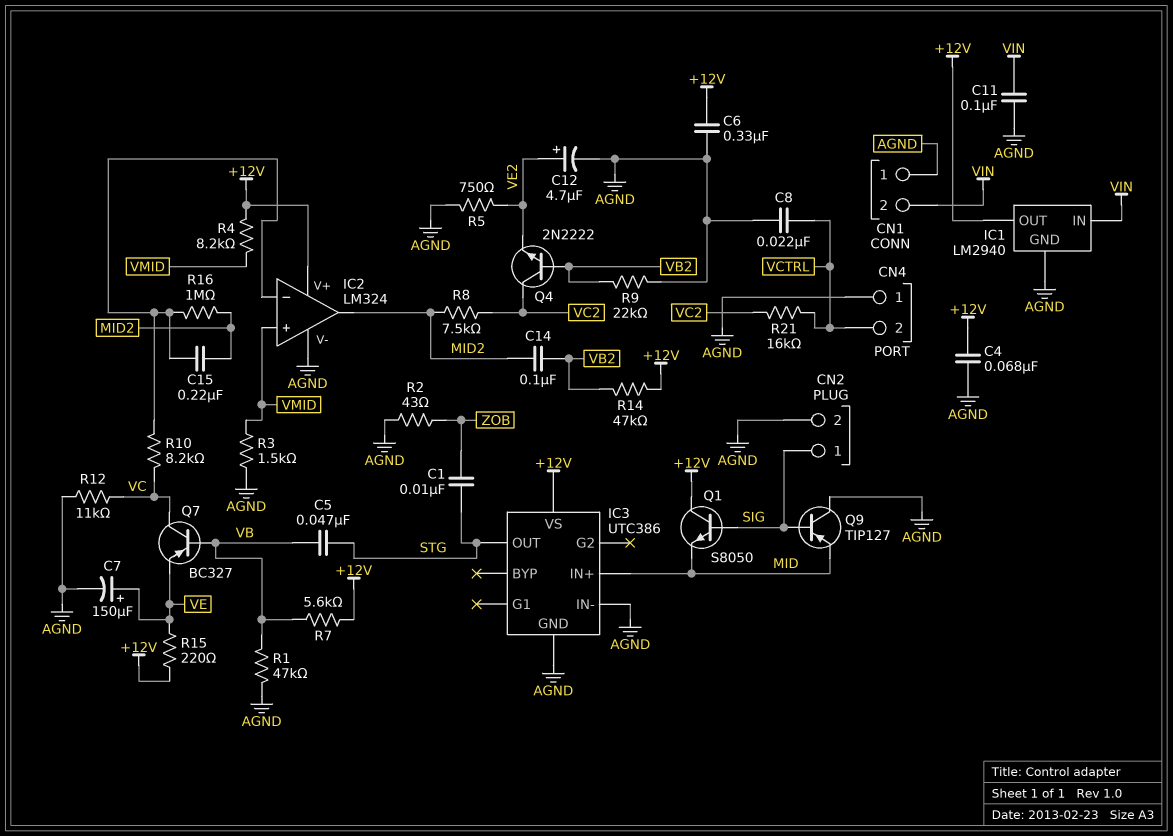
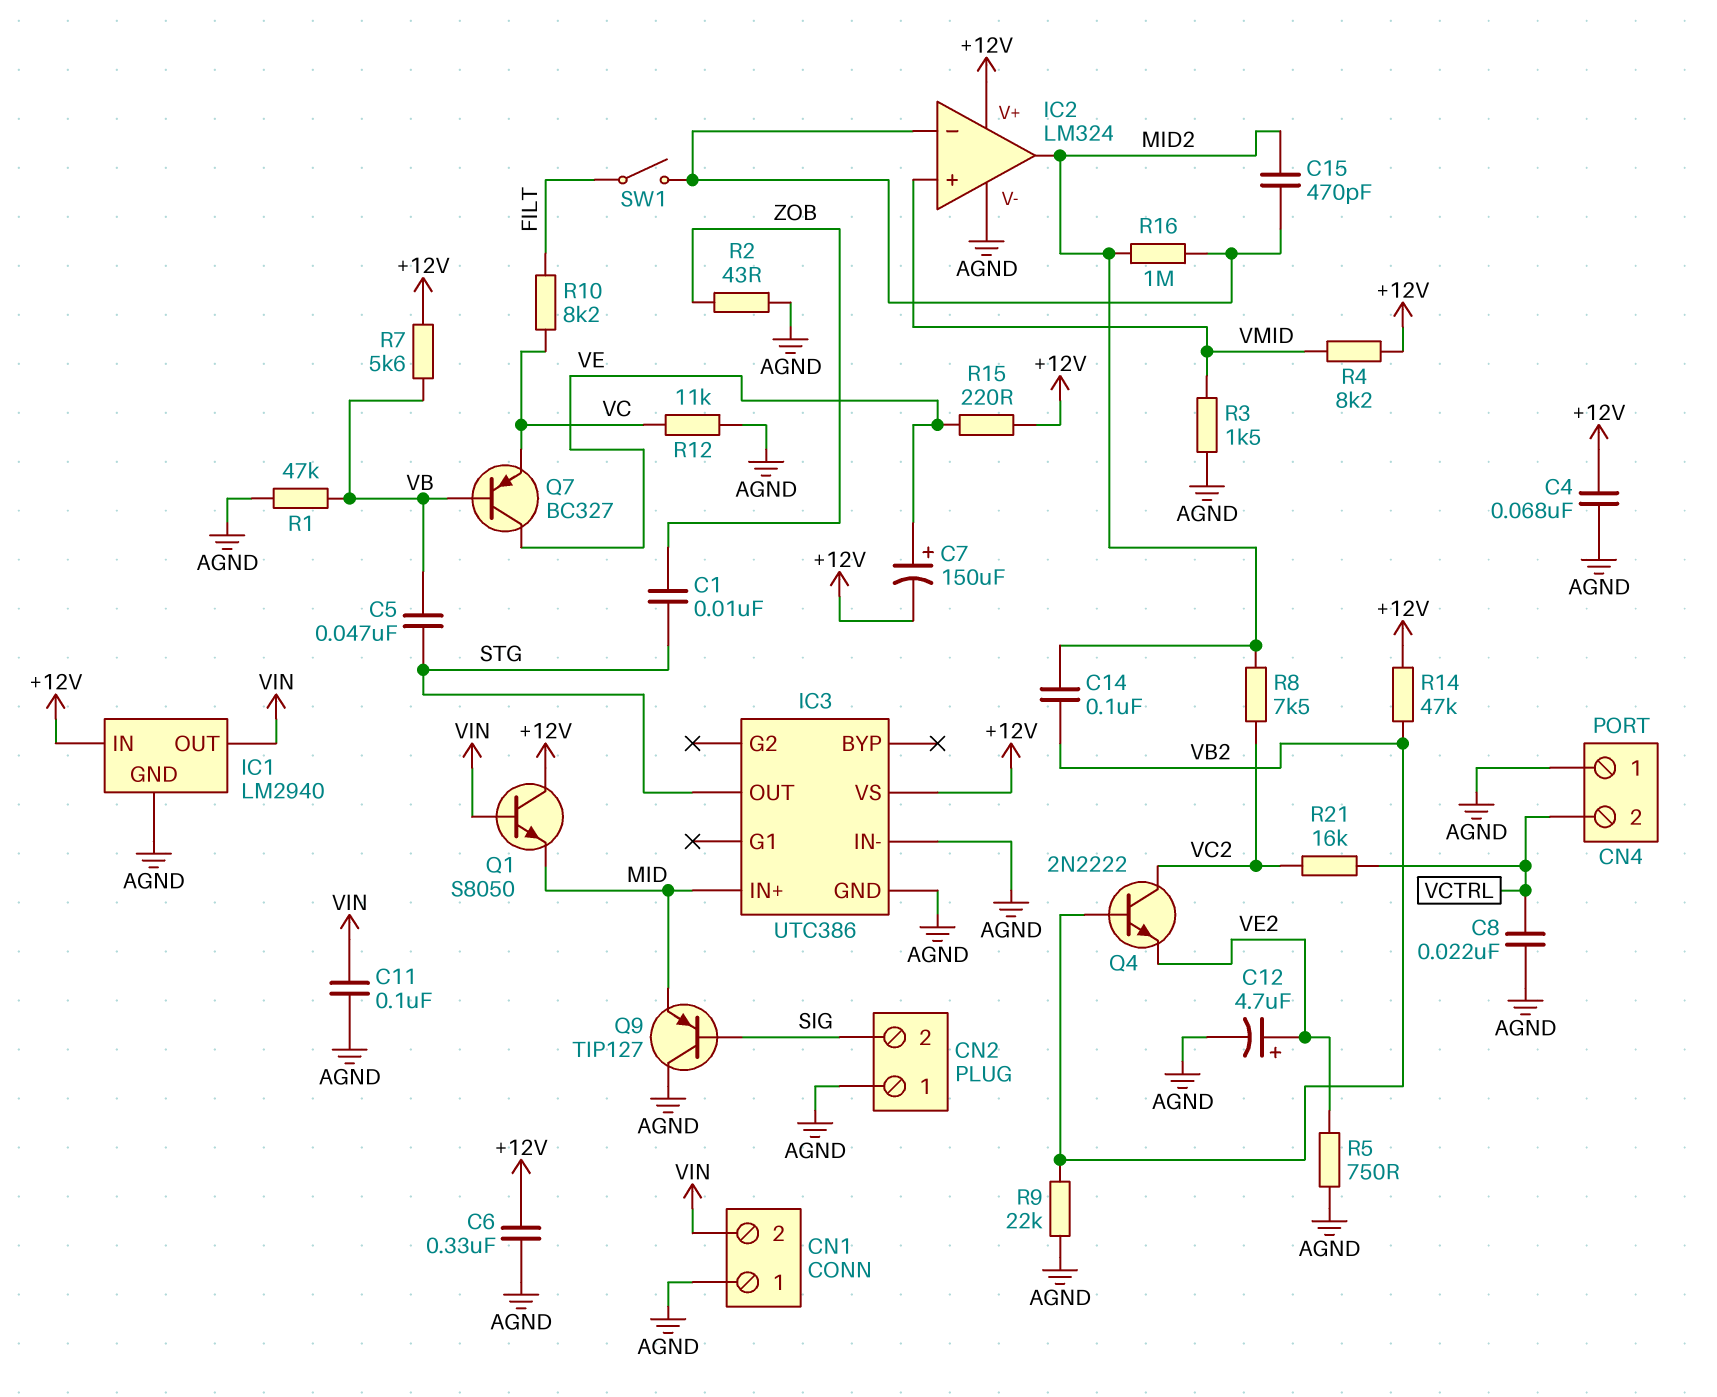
C7: 150uF (plus VE, minus AGND) -> 150uF (plus VE, minus +12V)
C15: 220nF (IC2/in-, MID2) -> 470pF (IC2/in-, MID2)
CN2 pin 1: SIG -> AGND
CN2 pin 2: AGND -> SIG
IC1 pin IN: VIN -> +12V
IC1 pin OUT: +12V -> VIN
Q1: NPN S8050 (B SIG, C +12V, E MID) -> NPN S8050 (B VIN, C +12V, E MID)
Q7: PNP BC327 (B VB, C VC, E VE) -> PNP BC327 (B VB, C VE, E VC)
R10: 8.2k (IC2/in-, VC) -> 8.2k (FILT, VC)
SW1: none -> switch (FILT, IC2/in-)

